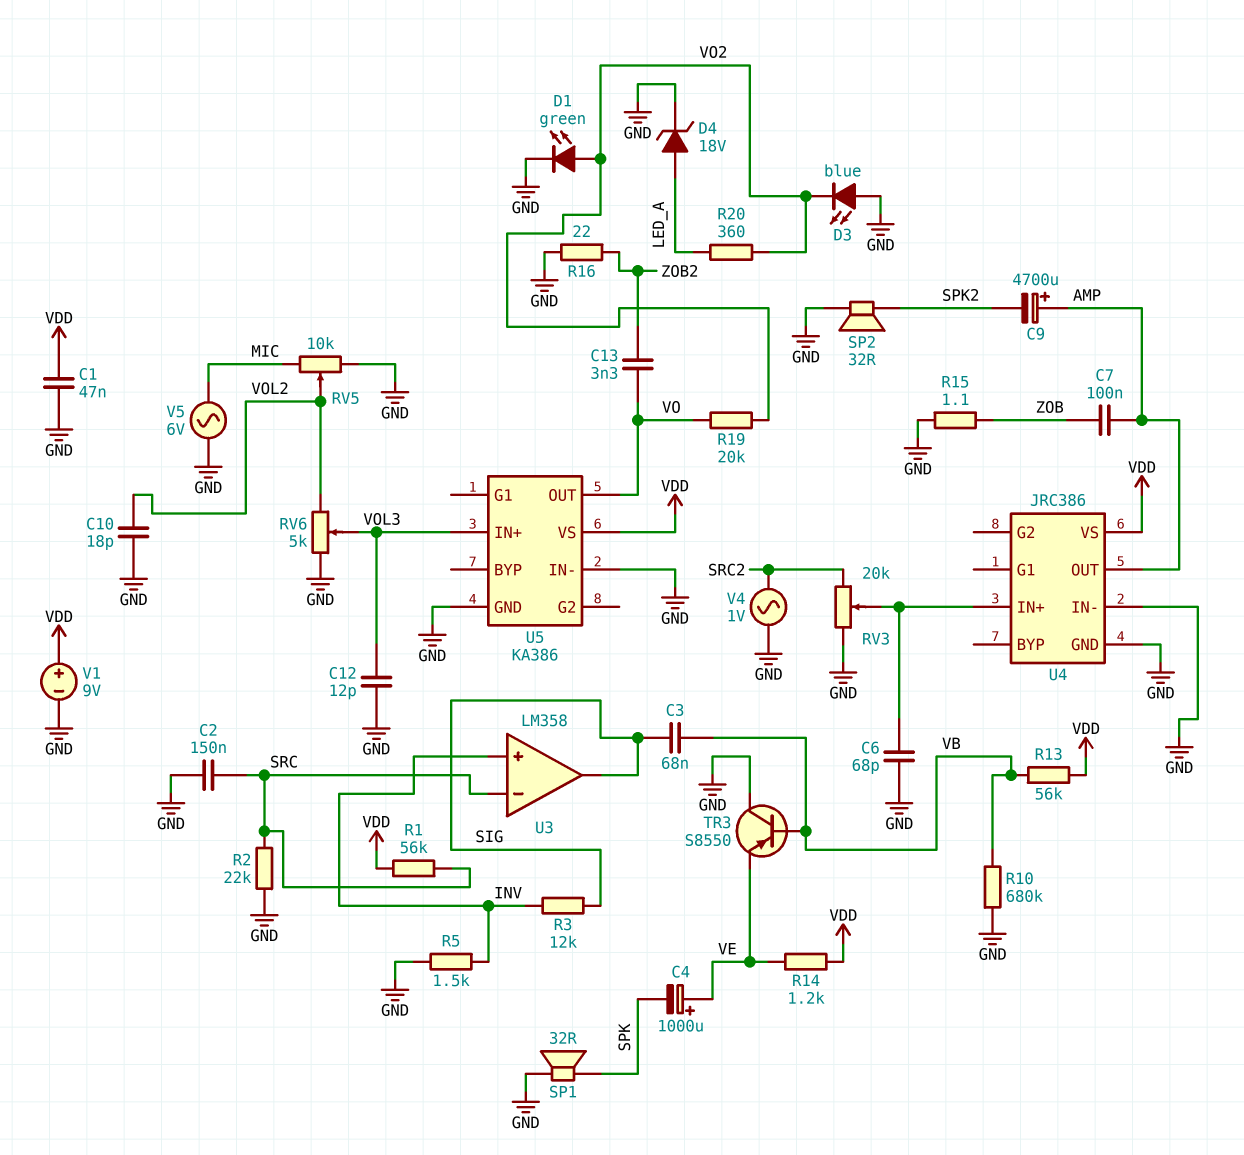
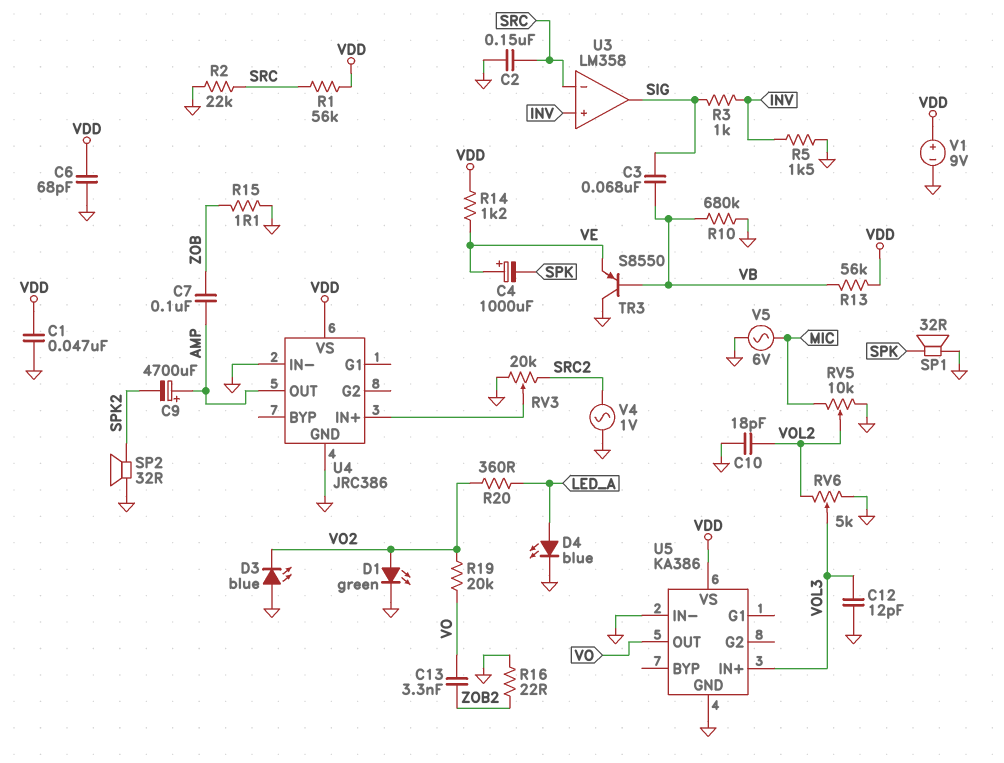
C6: 68pF (GND, U4/IN+) -> 68pF (GND, VDD)
D4: zener 18V (A LED_A, K GND) -> LED blue (A LED_A, K GND)
R3: 12k (INV, SIG) -> 1k (INV, SIG)

